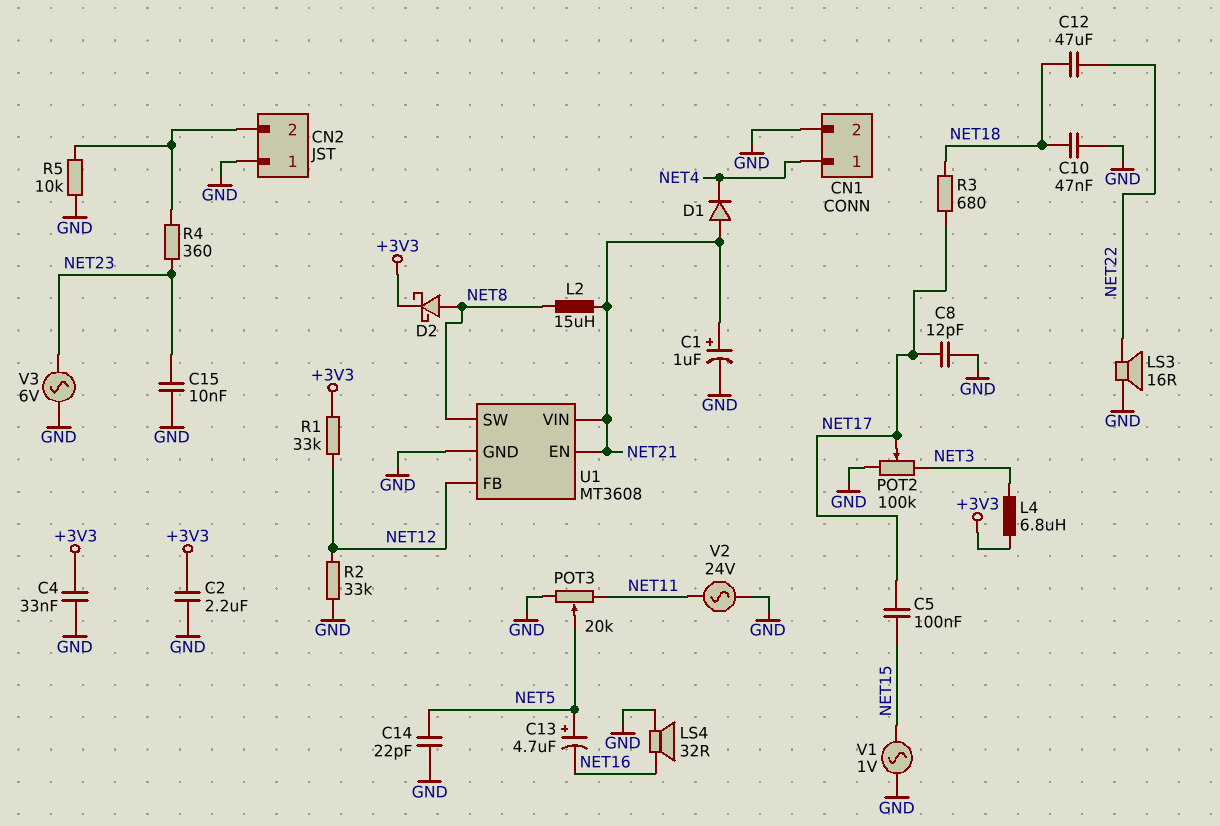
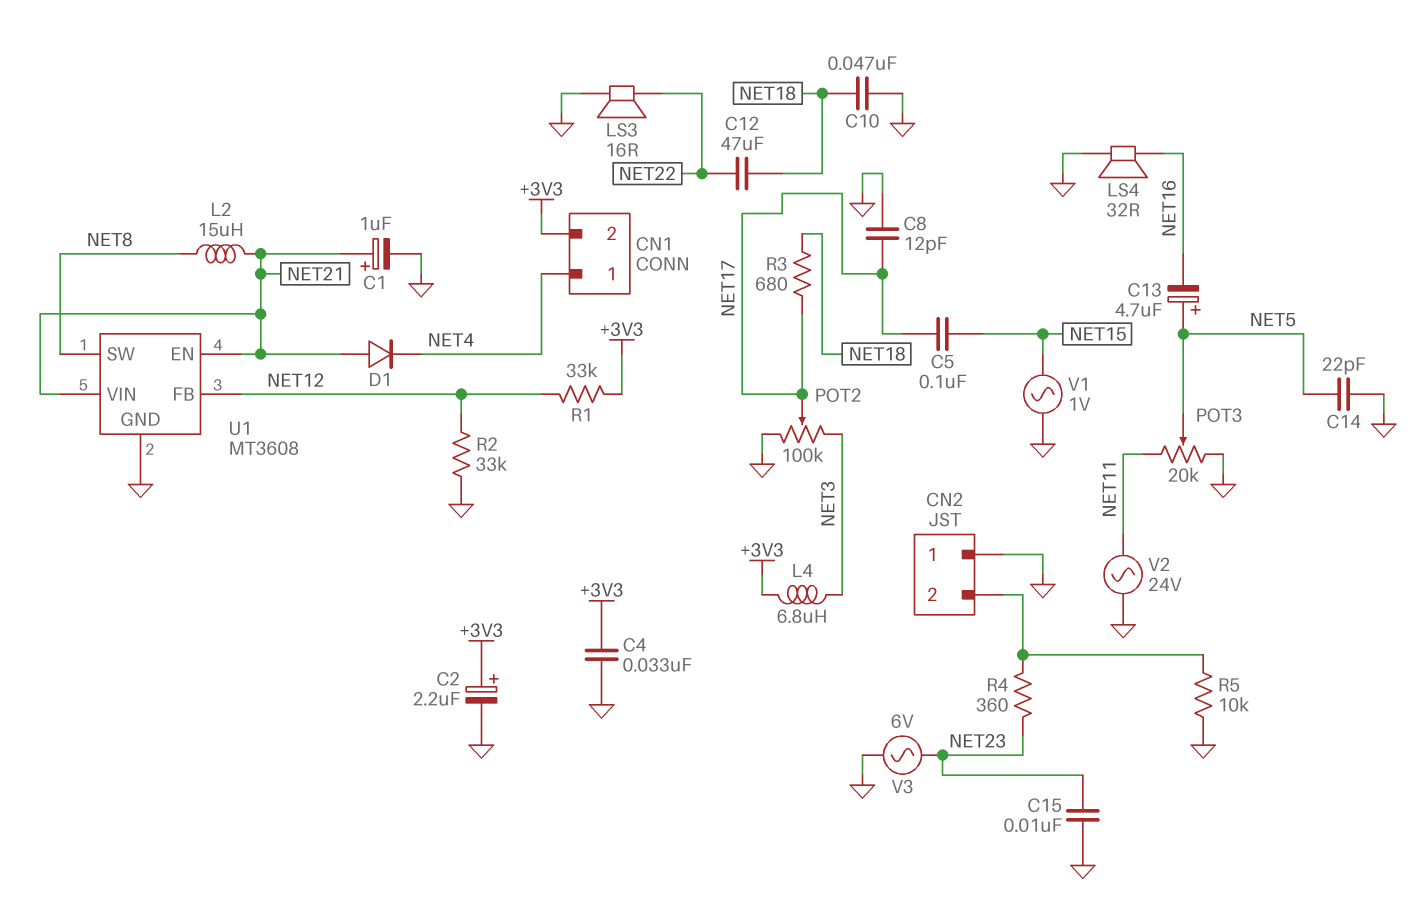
C2: 2.2uF (+3V3, GND) -> 2.2uF (plus +3V3, minus GND)
CN1 pin 2: GND -> +3V3
D2: schottky (A NET8, K +3V3) -> none

